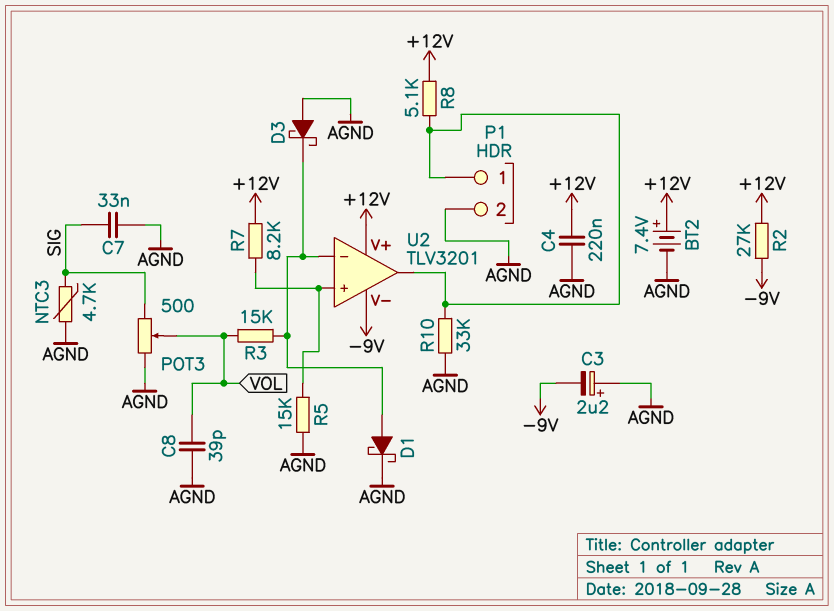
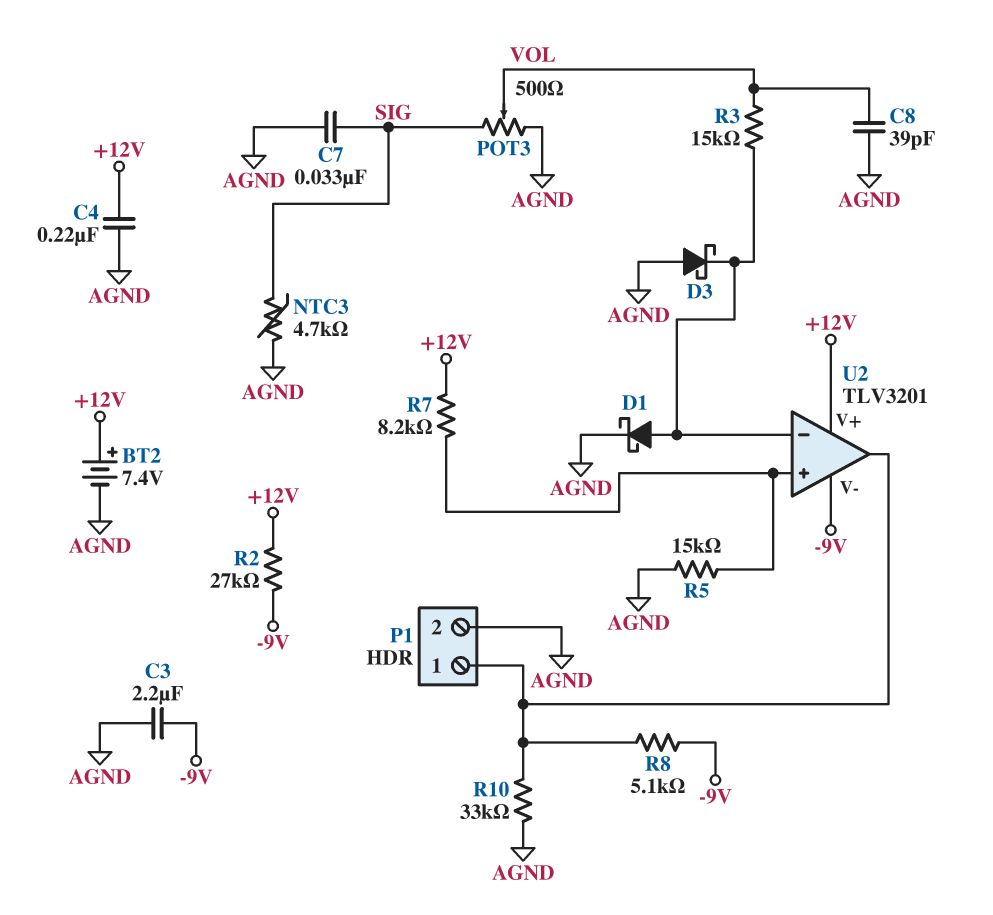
C3: 2.2uF (plus AGND, minus -9V) -> 2.2uF (-9V, AGND)
R8: 5.1k (+12V, P1/1) -> 5.1k (-9V, P1/1)

